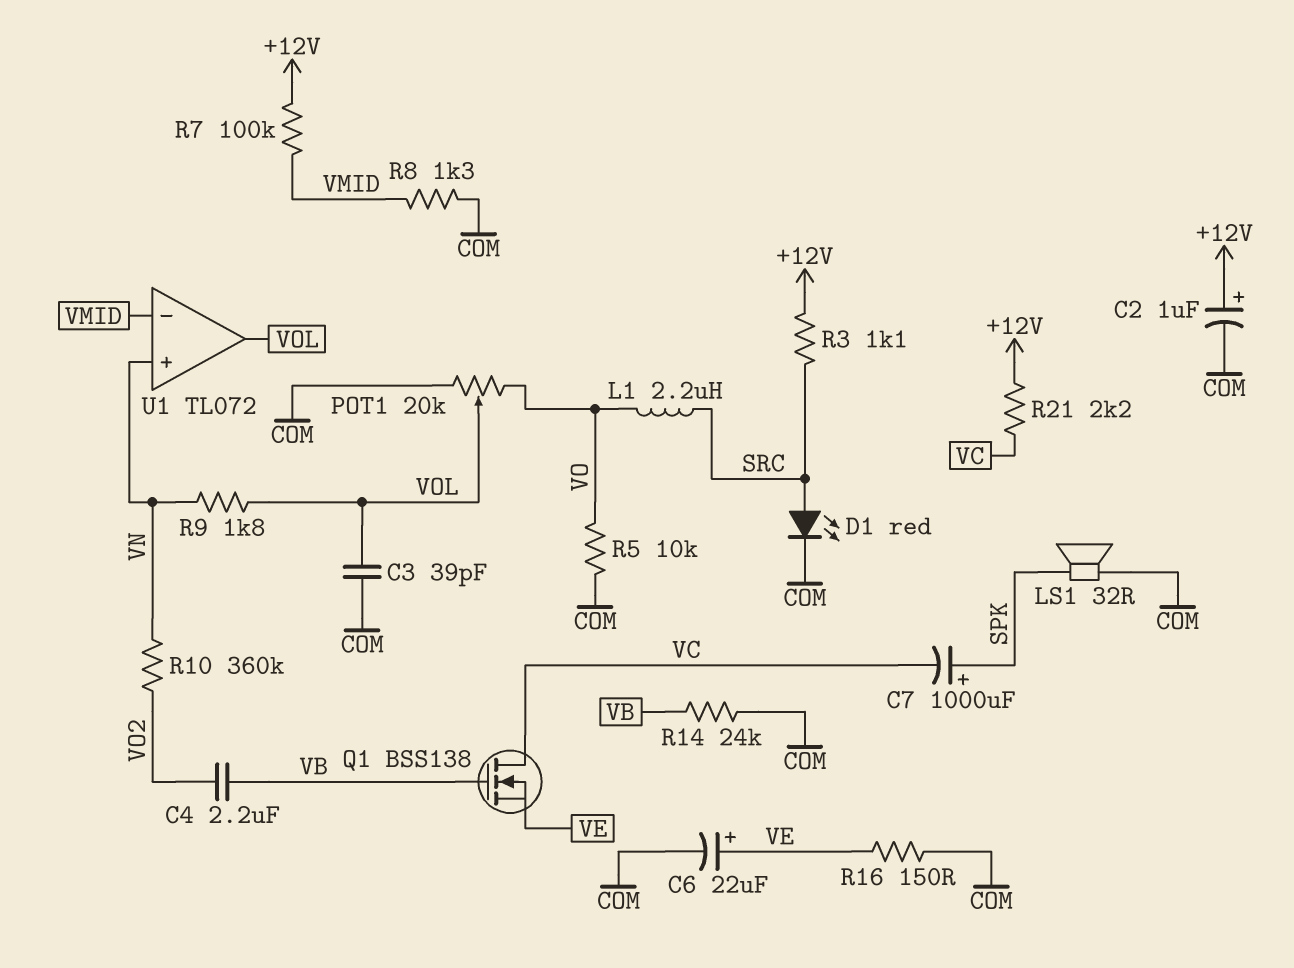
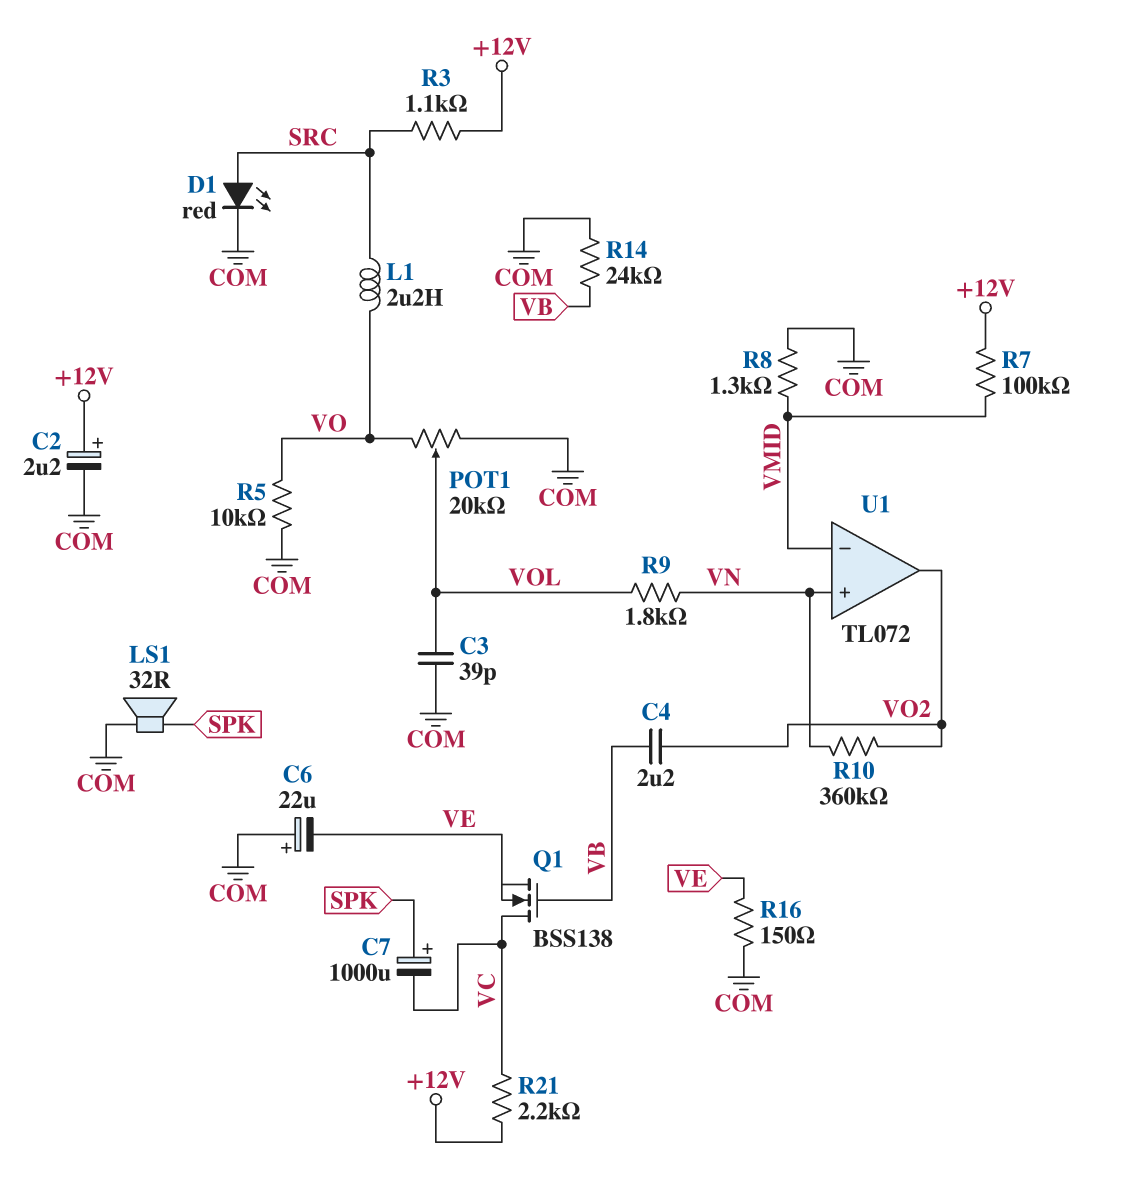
C2: 1uF (plus +12V, minus COM) -> 2.2uF (plus +12V, minus COM)
C6: 22uF (plus VE, minus COM) -> 22uF (plus COM, minus VE)
U1 pin out: VOL -> VO2

